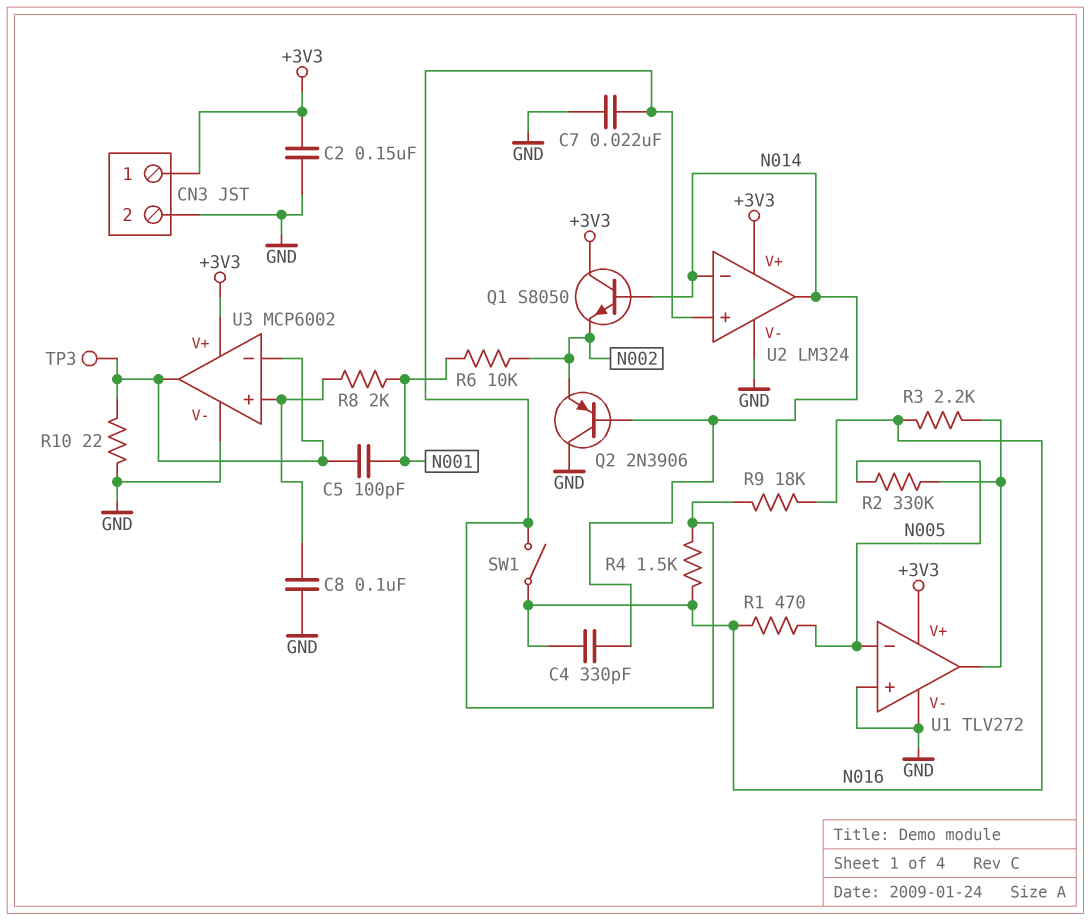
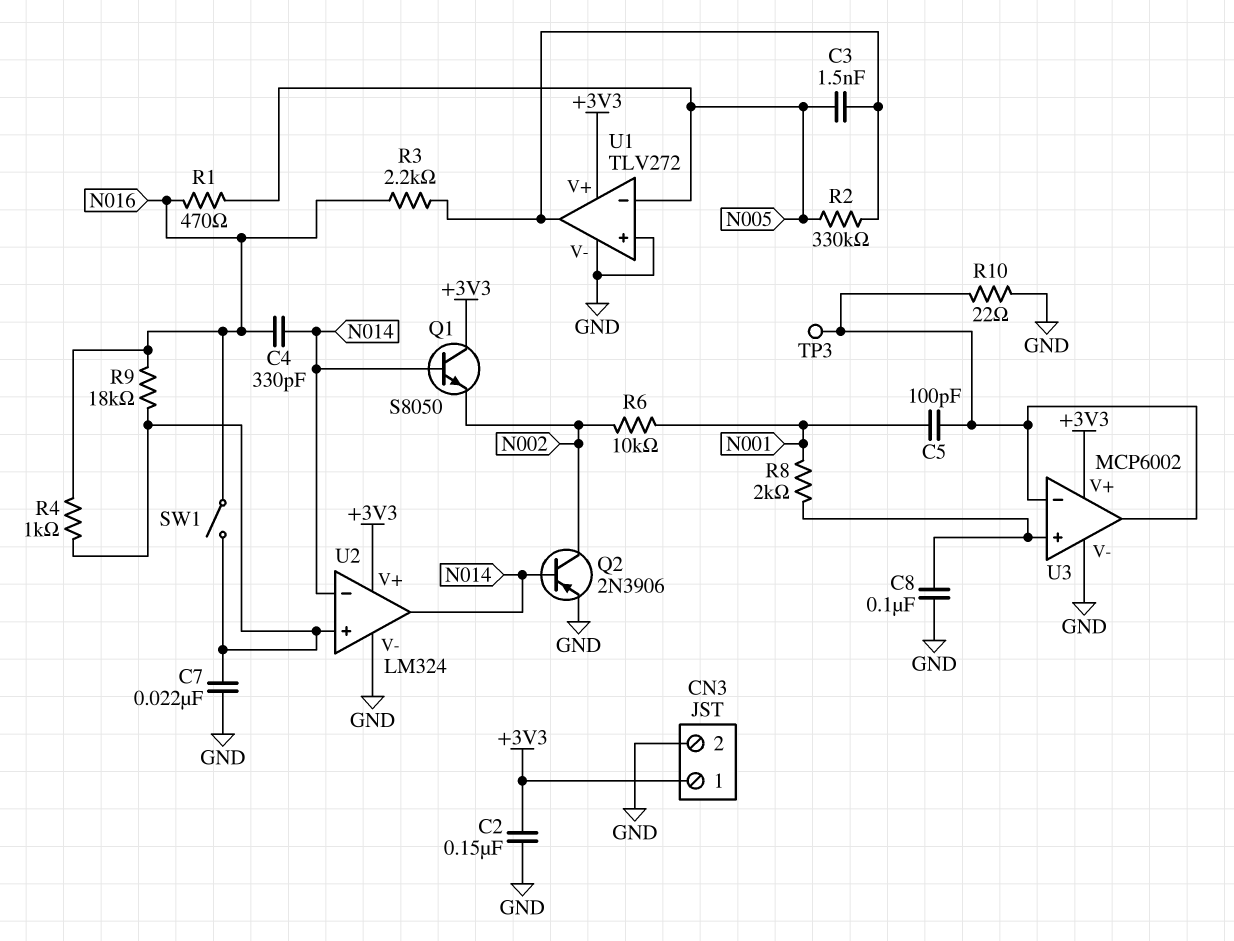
C3: none -> 1.5nF (N005, U1/out)
Q2: PNP 2N3906 (B N014, C GND, E N002) -> PNP 2N3906 (B N014, C N002, E GND)
R4: 1.5k (N016, U2/in+) -> 1k (N016, U2/in+)

